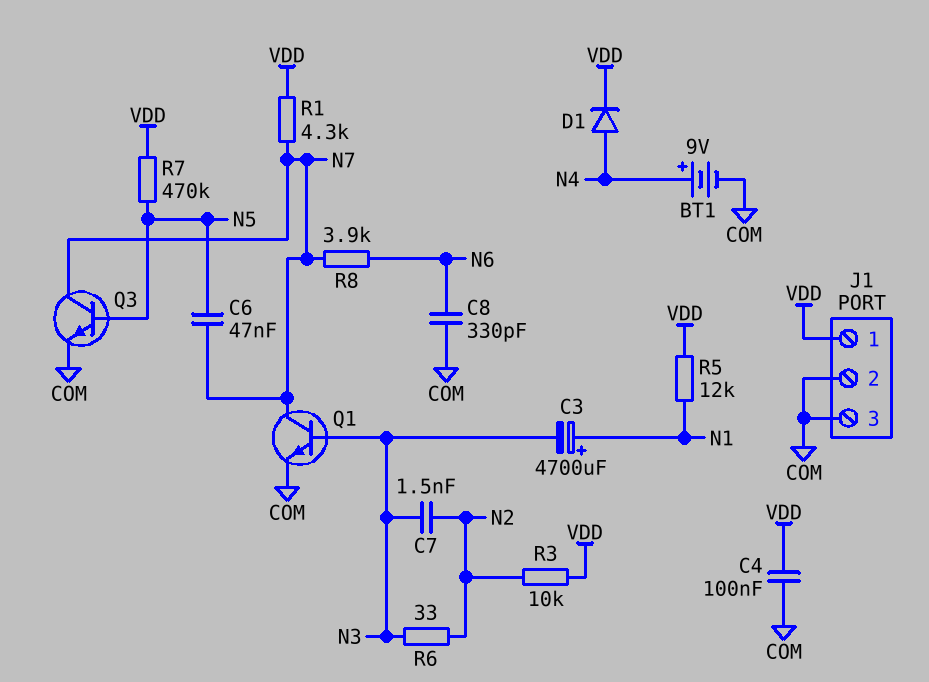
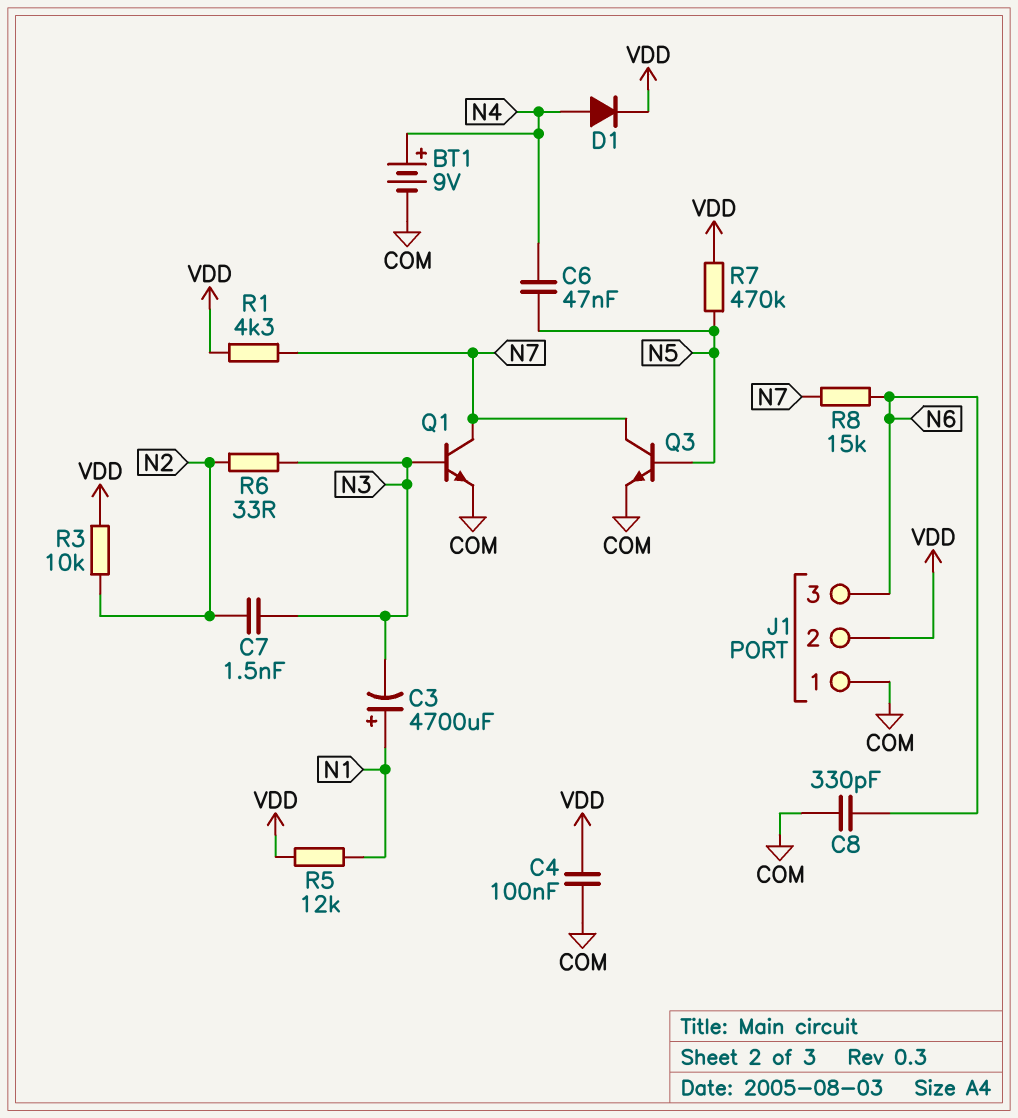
C6: 47nF (N5, N7) -> 47nF (N4, N5)
J1 pin 1: VDD -> COM
J1 pin 2: COM -> VDD
J1 pin 3: COM -> N6
R8: 3.9k (N6, N7) -> 15k (N6, N7)

